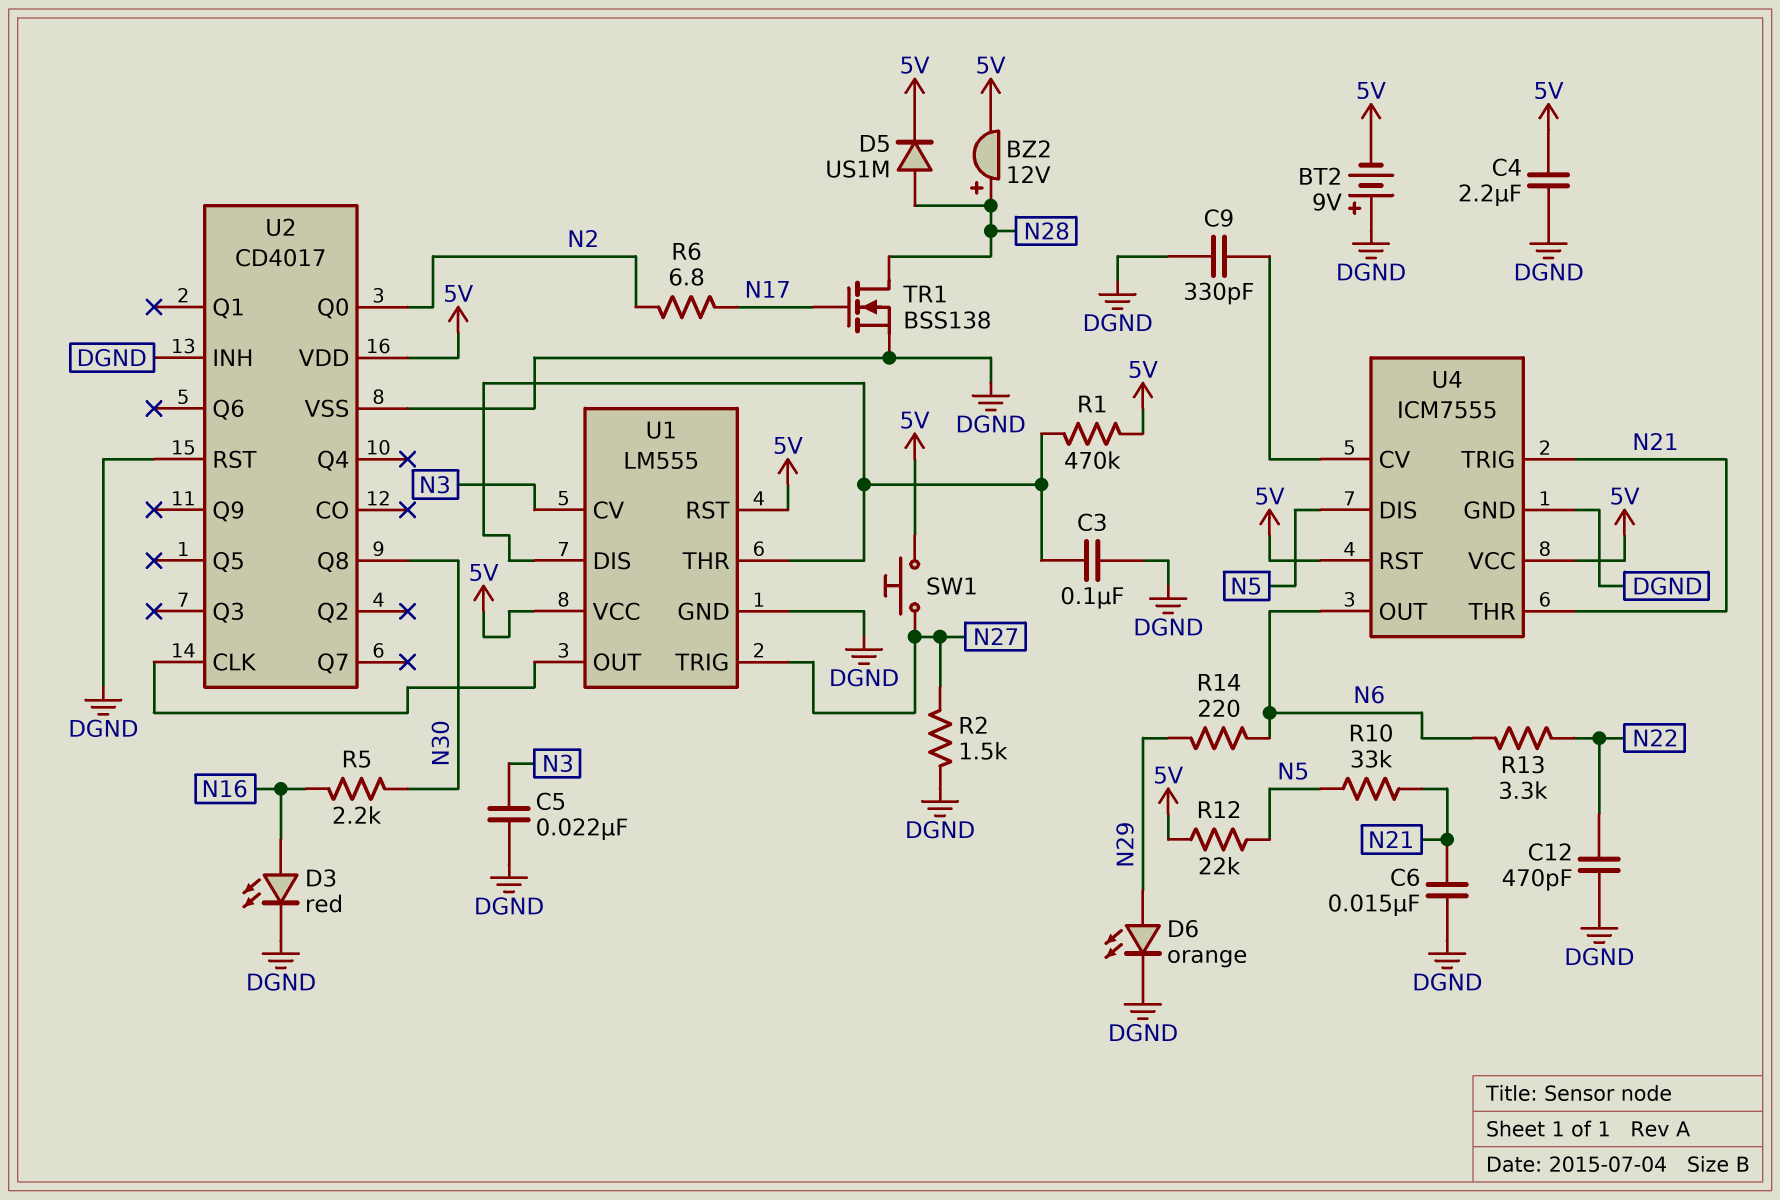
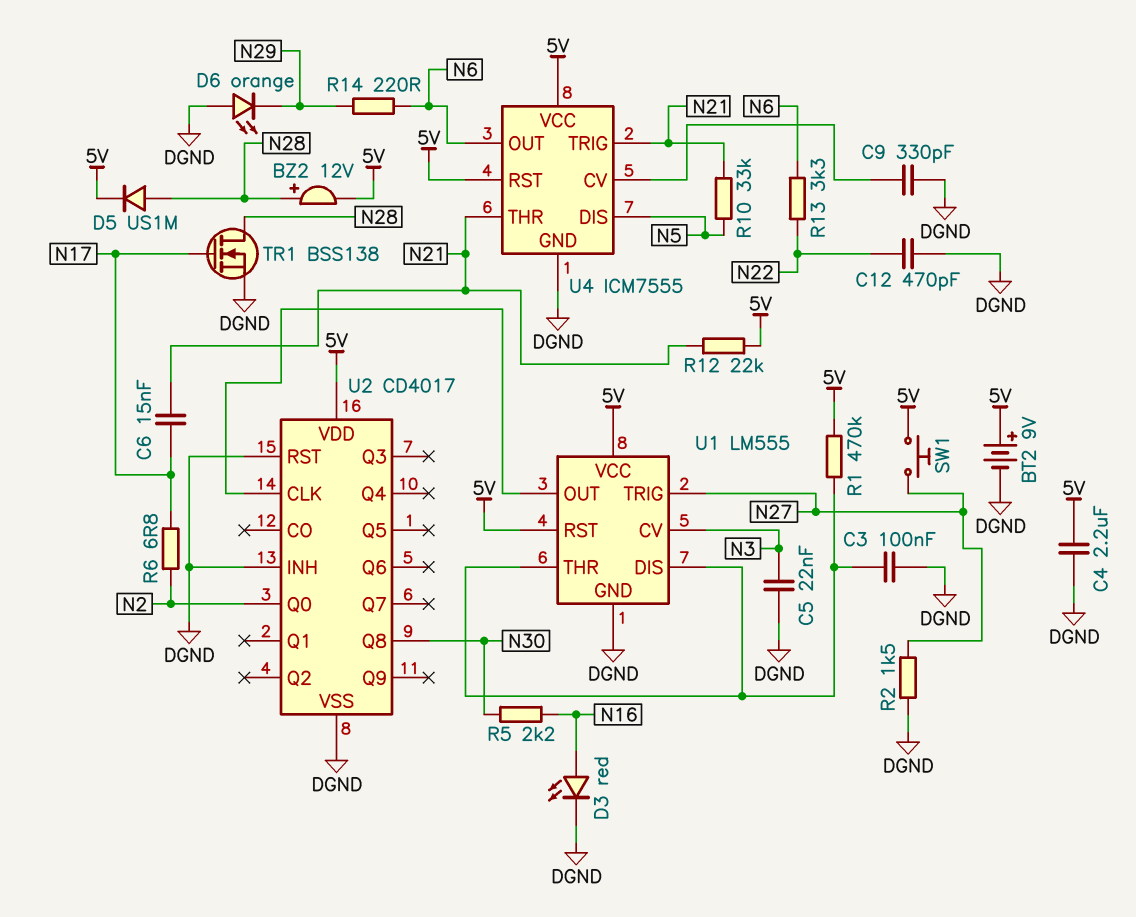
BT2: 9V (plus DGND, minus 5V) -> 9V (plus 5V, minus DGND)
C6: 15nF (DGND, N21) -> 15nF (N17, N21)
D6: LED orange (A N29, K DGND) -> LED orange (A DGND, K N29)
R12: 22k (5V, N5) -> 22k (5V, N21)

